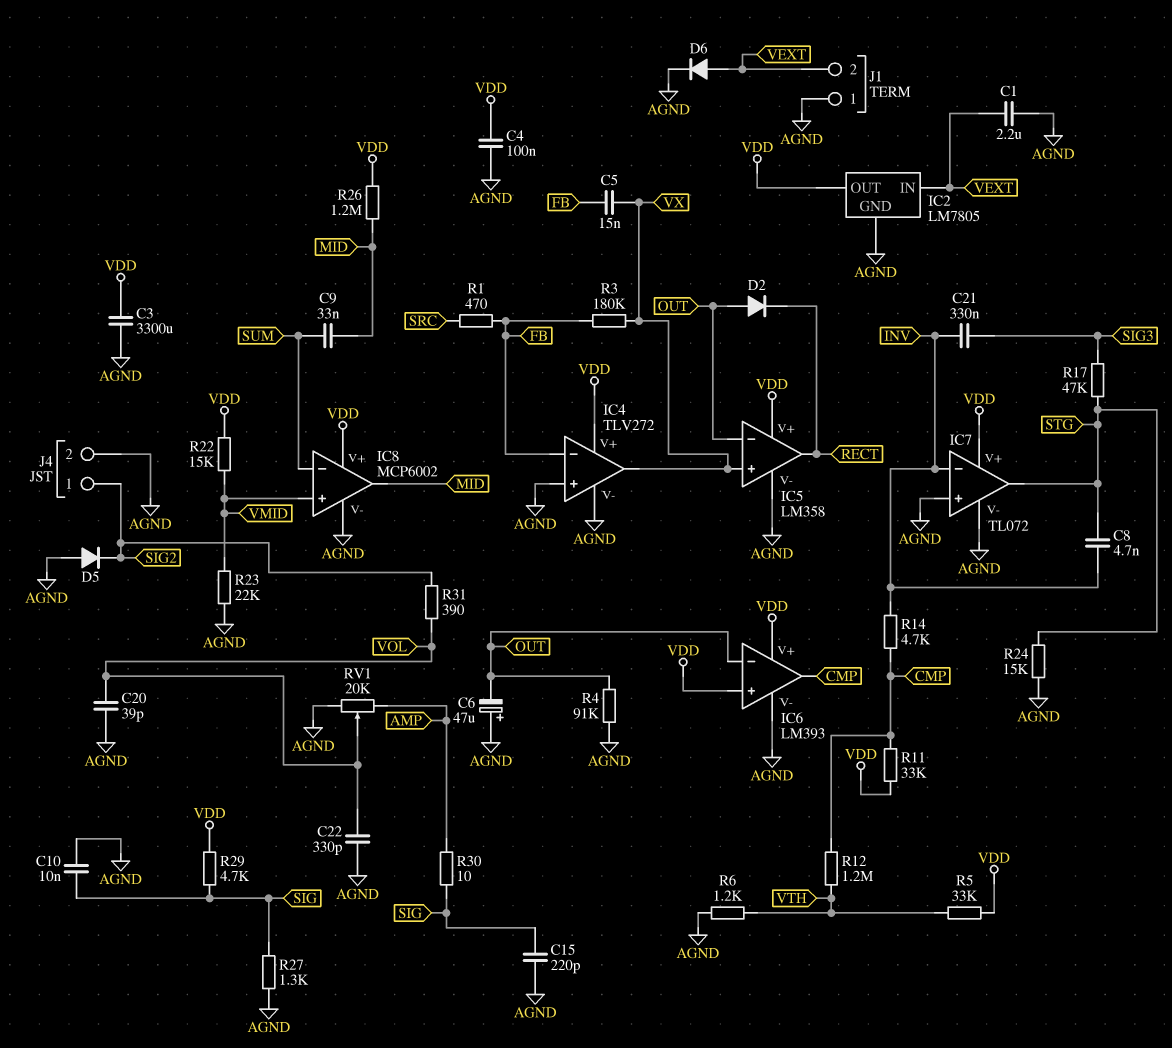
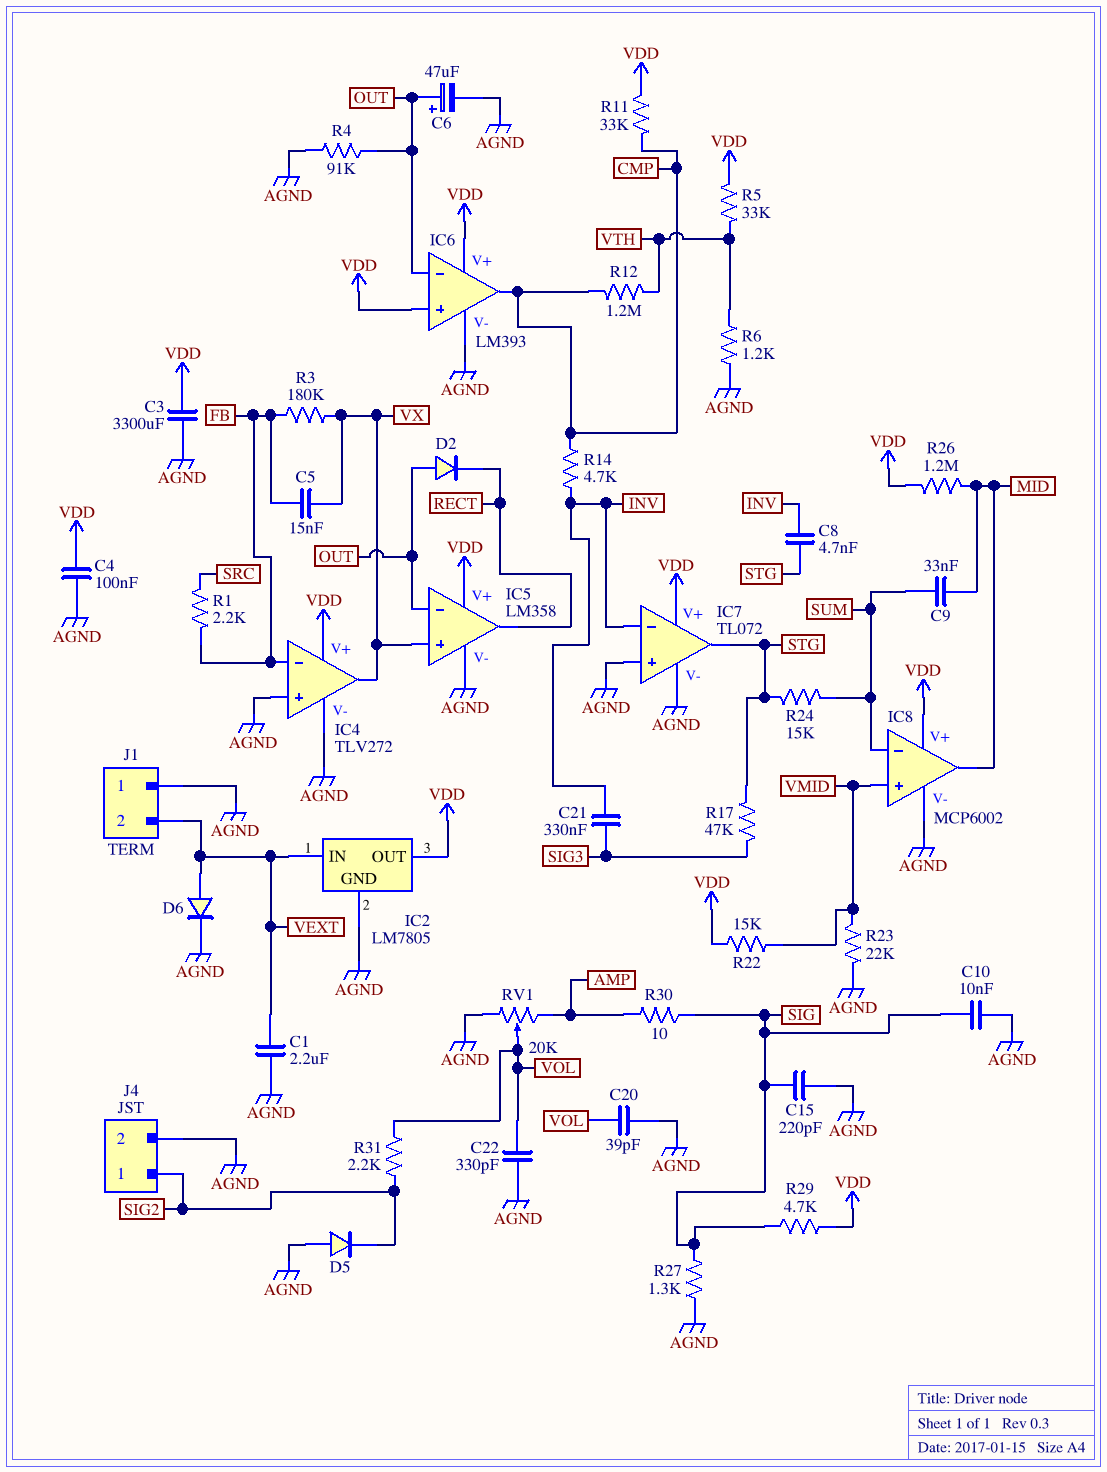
C6: 47uF (plus AGND, minus OUT) -> 47uF (plus OUT, minus AGND)
R1: 470 (FB, SRC) -> 2.2k (FB, SRC)
R24: 15k (AGND, STG) -> 15k (STG, SUM)
R31: 390 (SIG2, VOL) -> 2.2k (SIG2, VOL)

